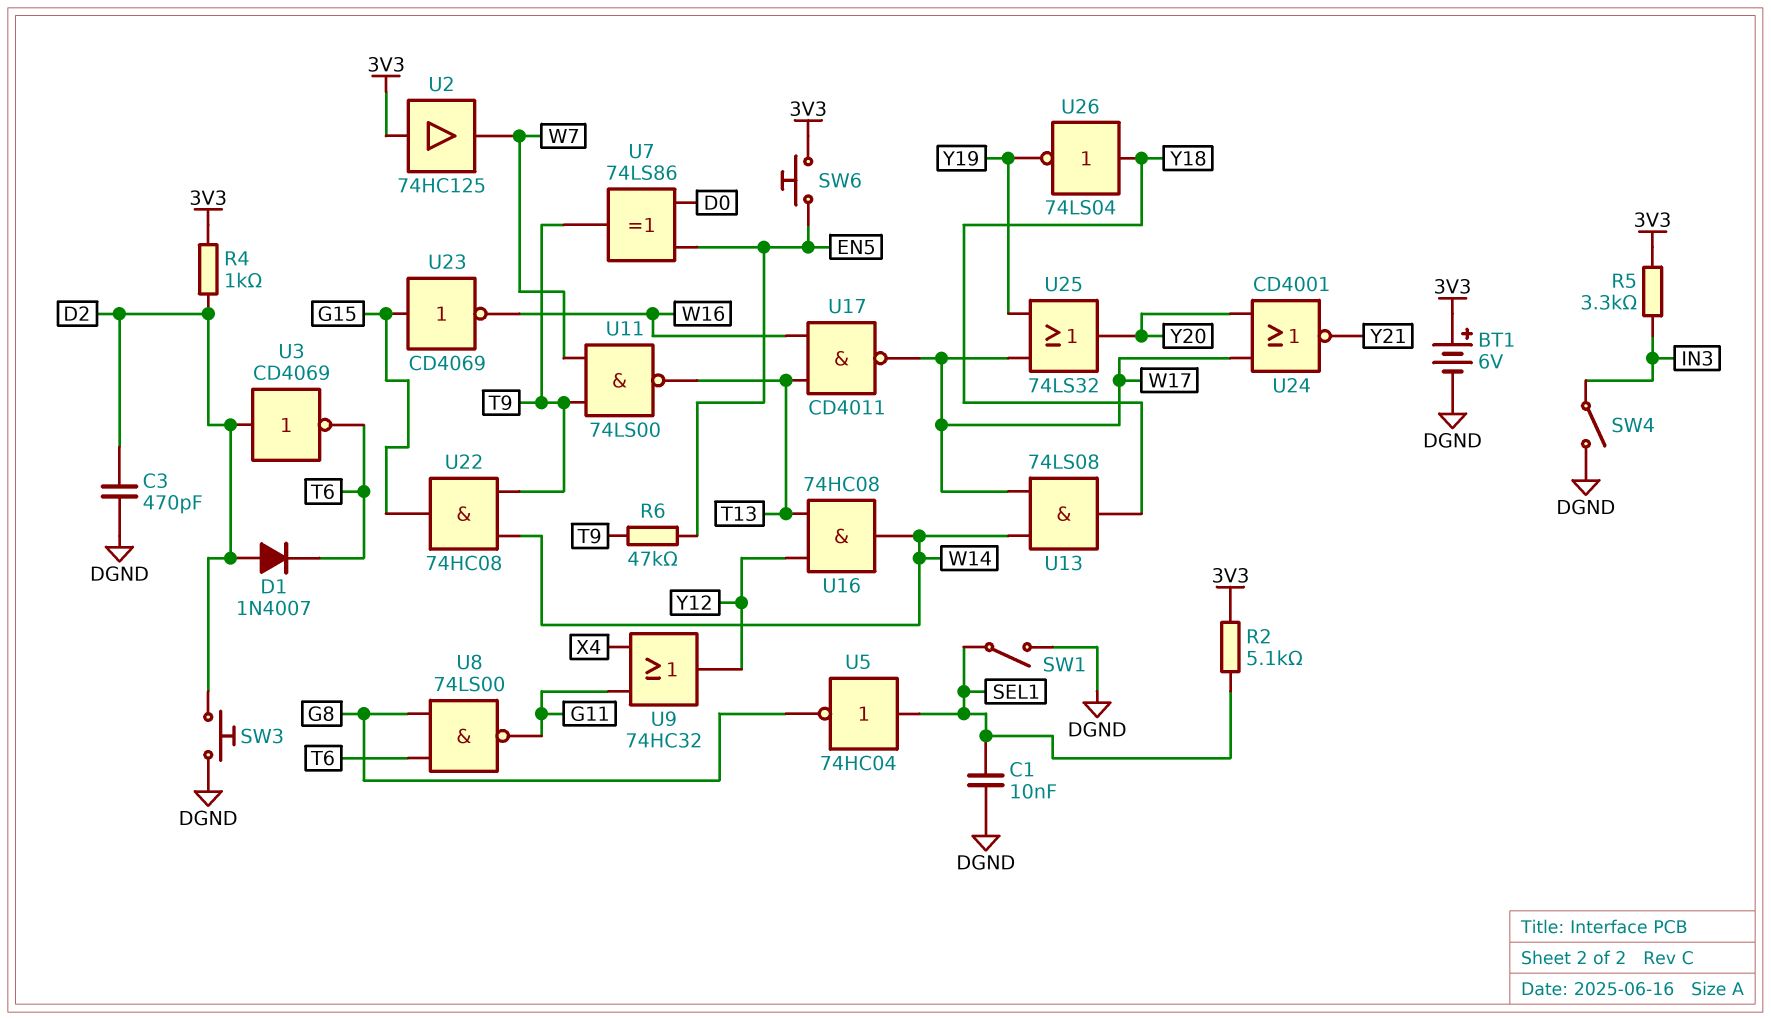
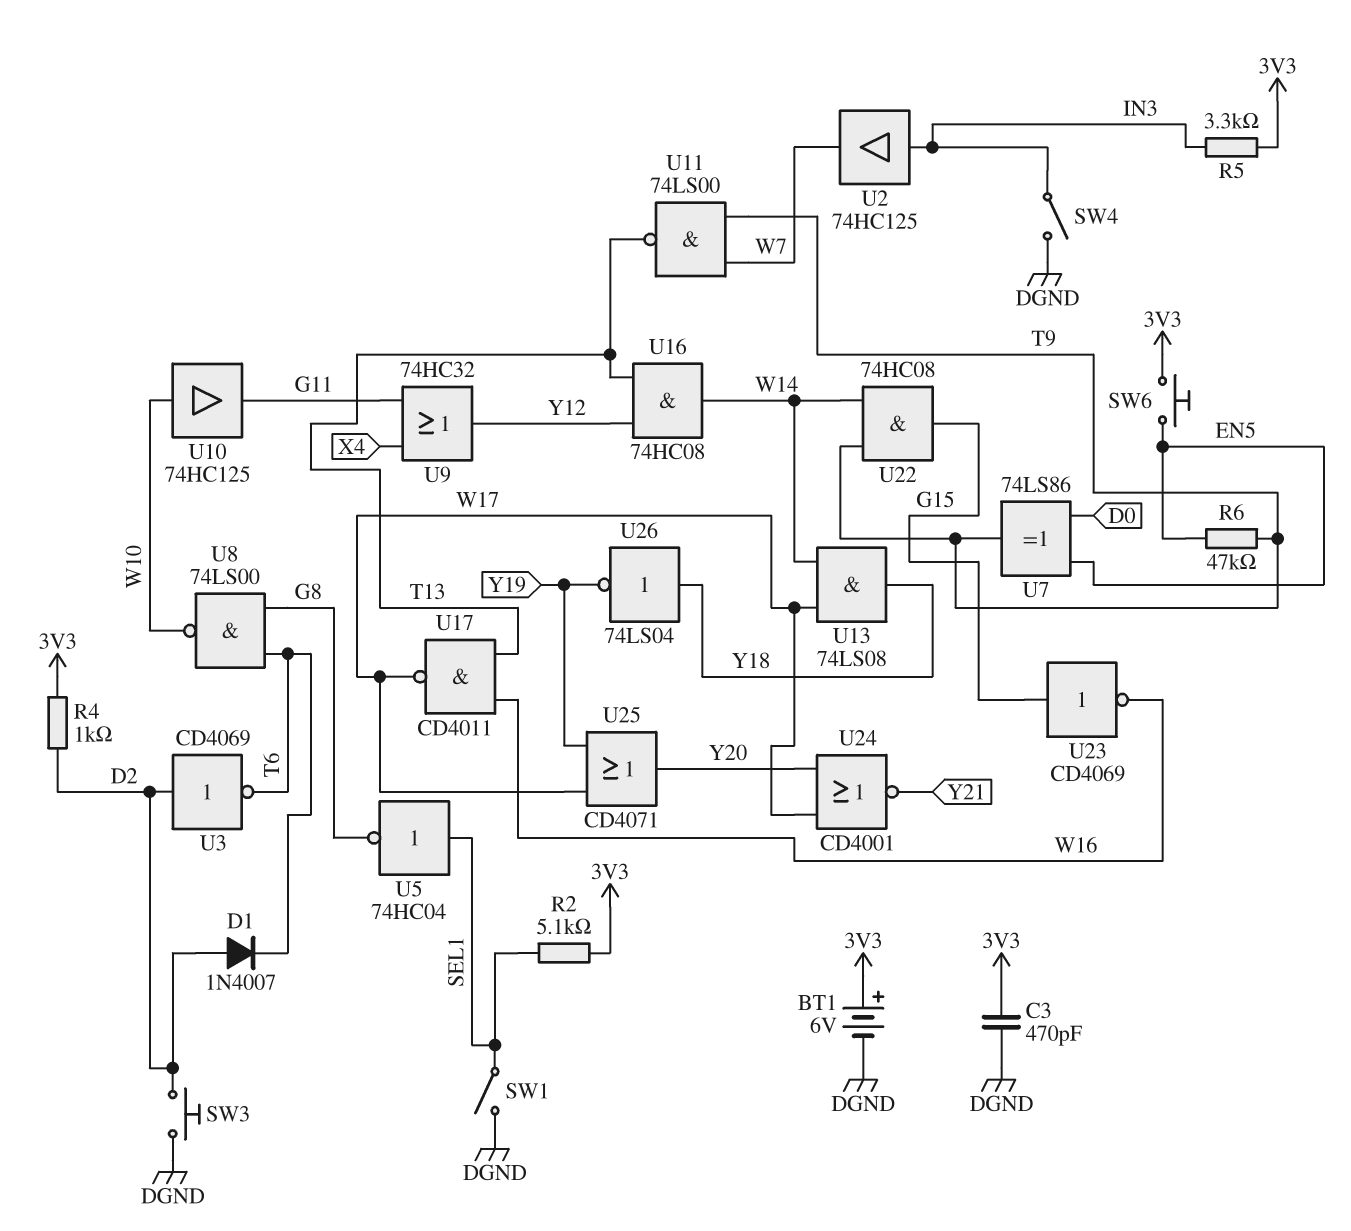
C1: 10nF (DGND, SEL1) -> none
C3: 470pF (D2, DGND) -> 470pF (3V3, DGND)
U2: buffer 74HC125 (in 3V3, out W7) -> buffer 74HC125 (in IN3, out W7)
U8: NAND 74LS00 (in G8, in T6, out G11) -> NAND 74LS00 (in G8, in T6, out W10)
U10: none -> buffer 74HC125 (in W10, out G11)
U25: OR 74LS32 (in W17, in Y19, out Y20) -> OR CD4071 (in W17, in Y19, out Y20)

